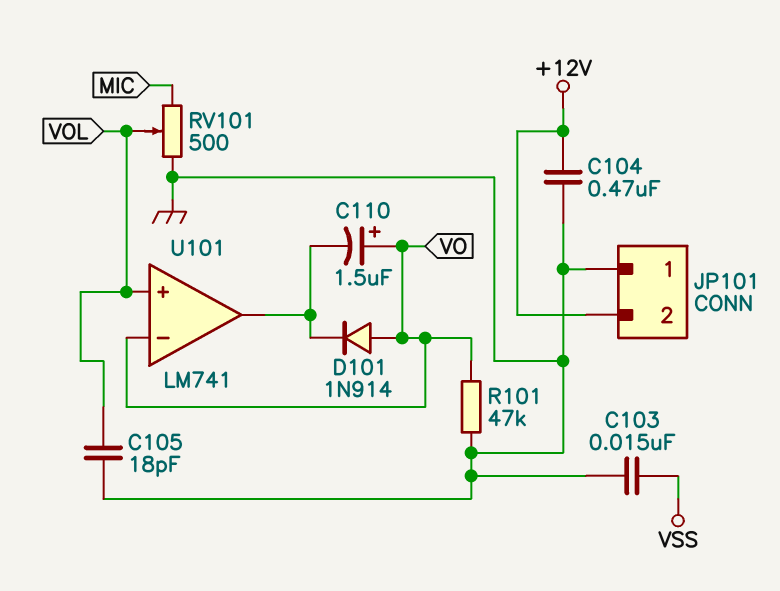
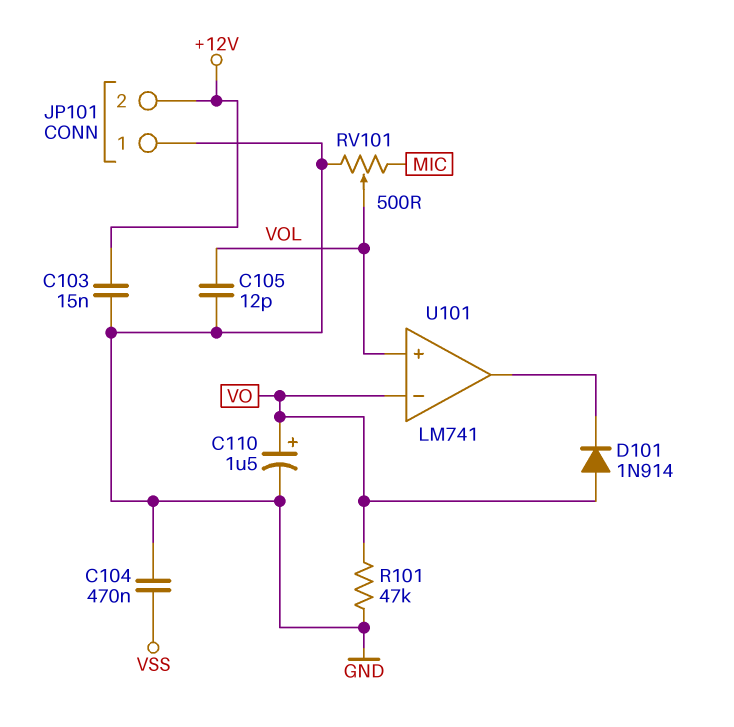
C103: 15nF (GND, VSS) -> 15nF (+12V, GND)
C104: 470nF (+12V, GND) -> 470nF (GND, VSS)
C105: 18pF (GND, VOL) -> 12pF (GND, VOL)
C110: 1.5uF (plus VO, minus U101/out) -> 1.5uF (plus VO, minus GND)

